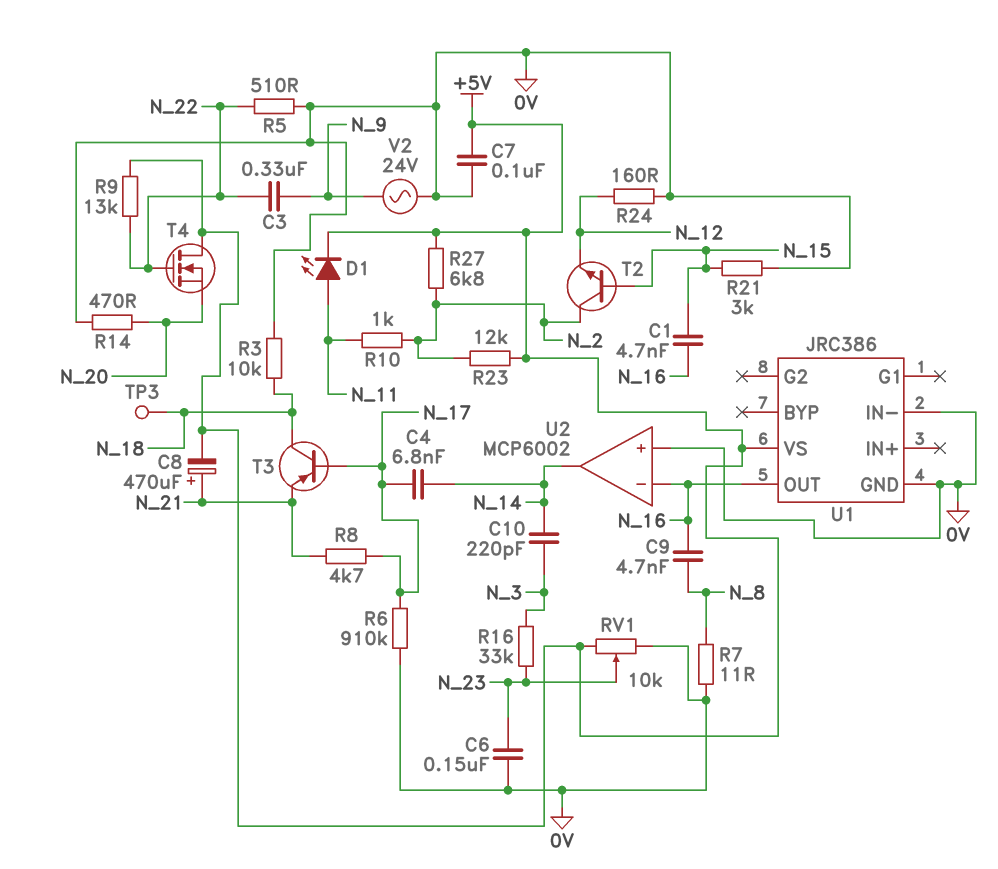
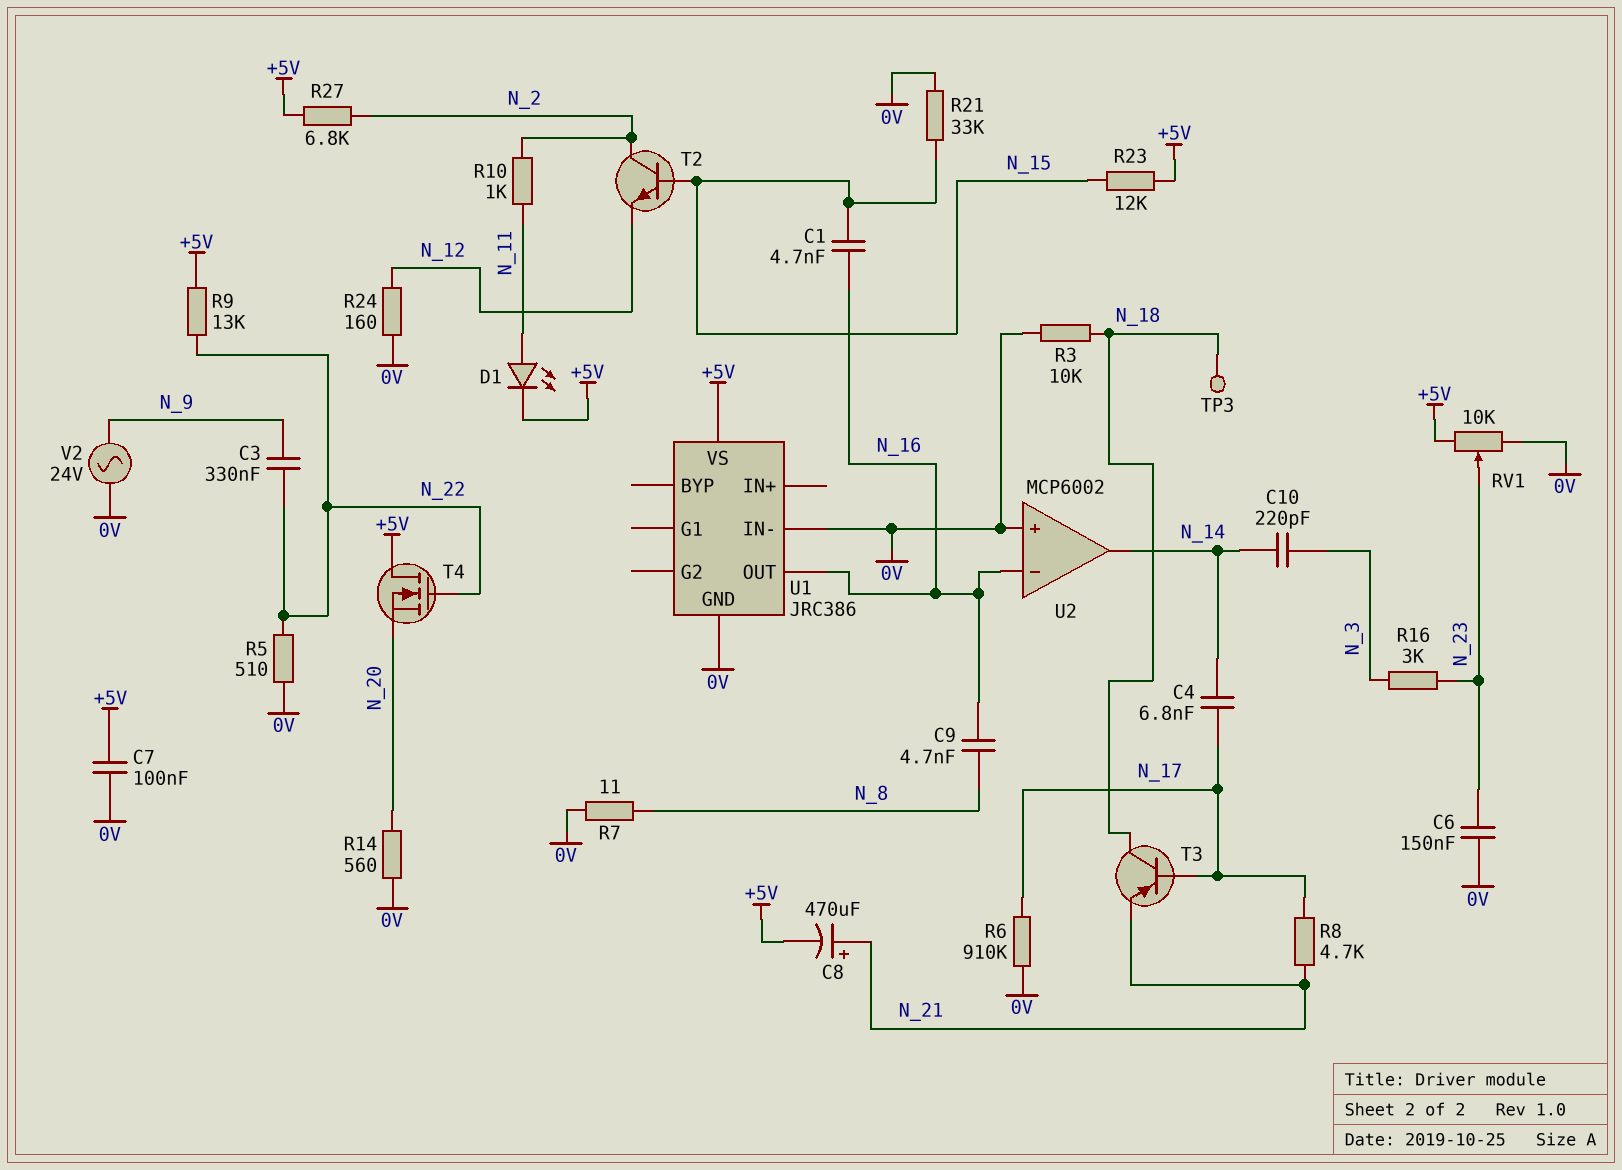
R14: 470 (0V, N_20) -> 560 (0V, N_20)
R16: 33k (N_3, N_23) -> 3k (N_3, N_23)
R21: 3k (0V, N_15) -> 33k (0V, N_15)
R23: 12k (+5V, N_2) -> 12k (+5V, N_15)

